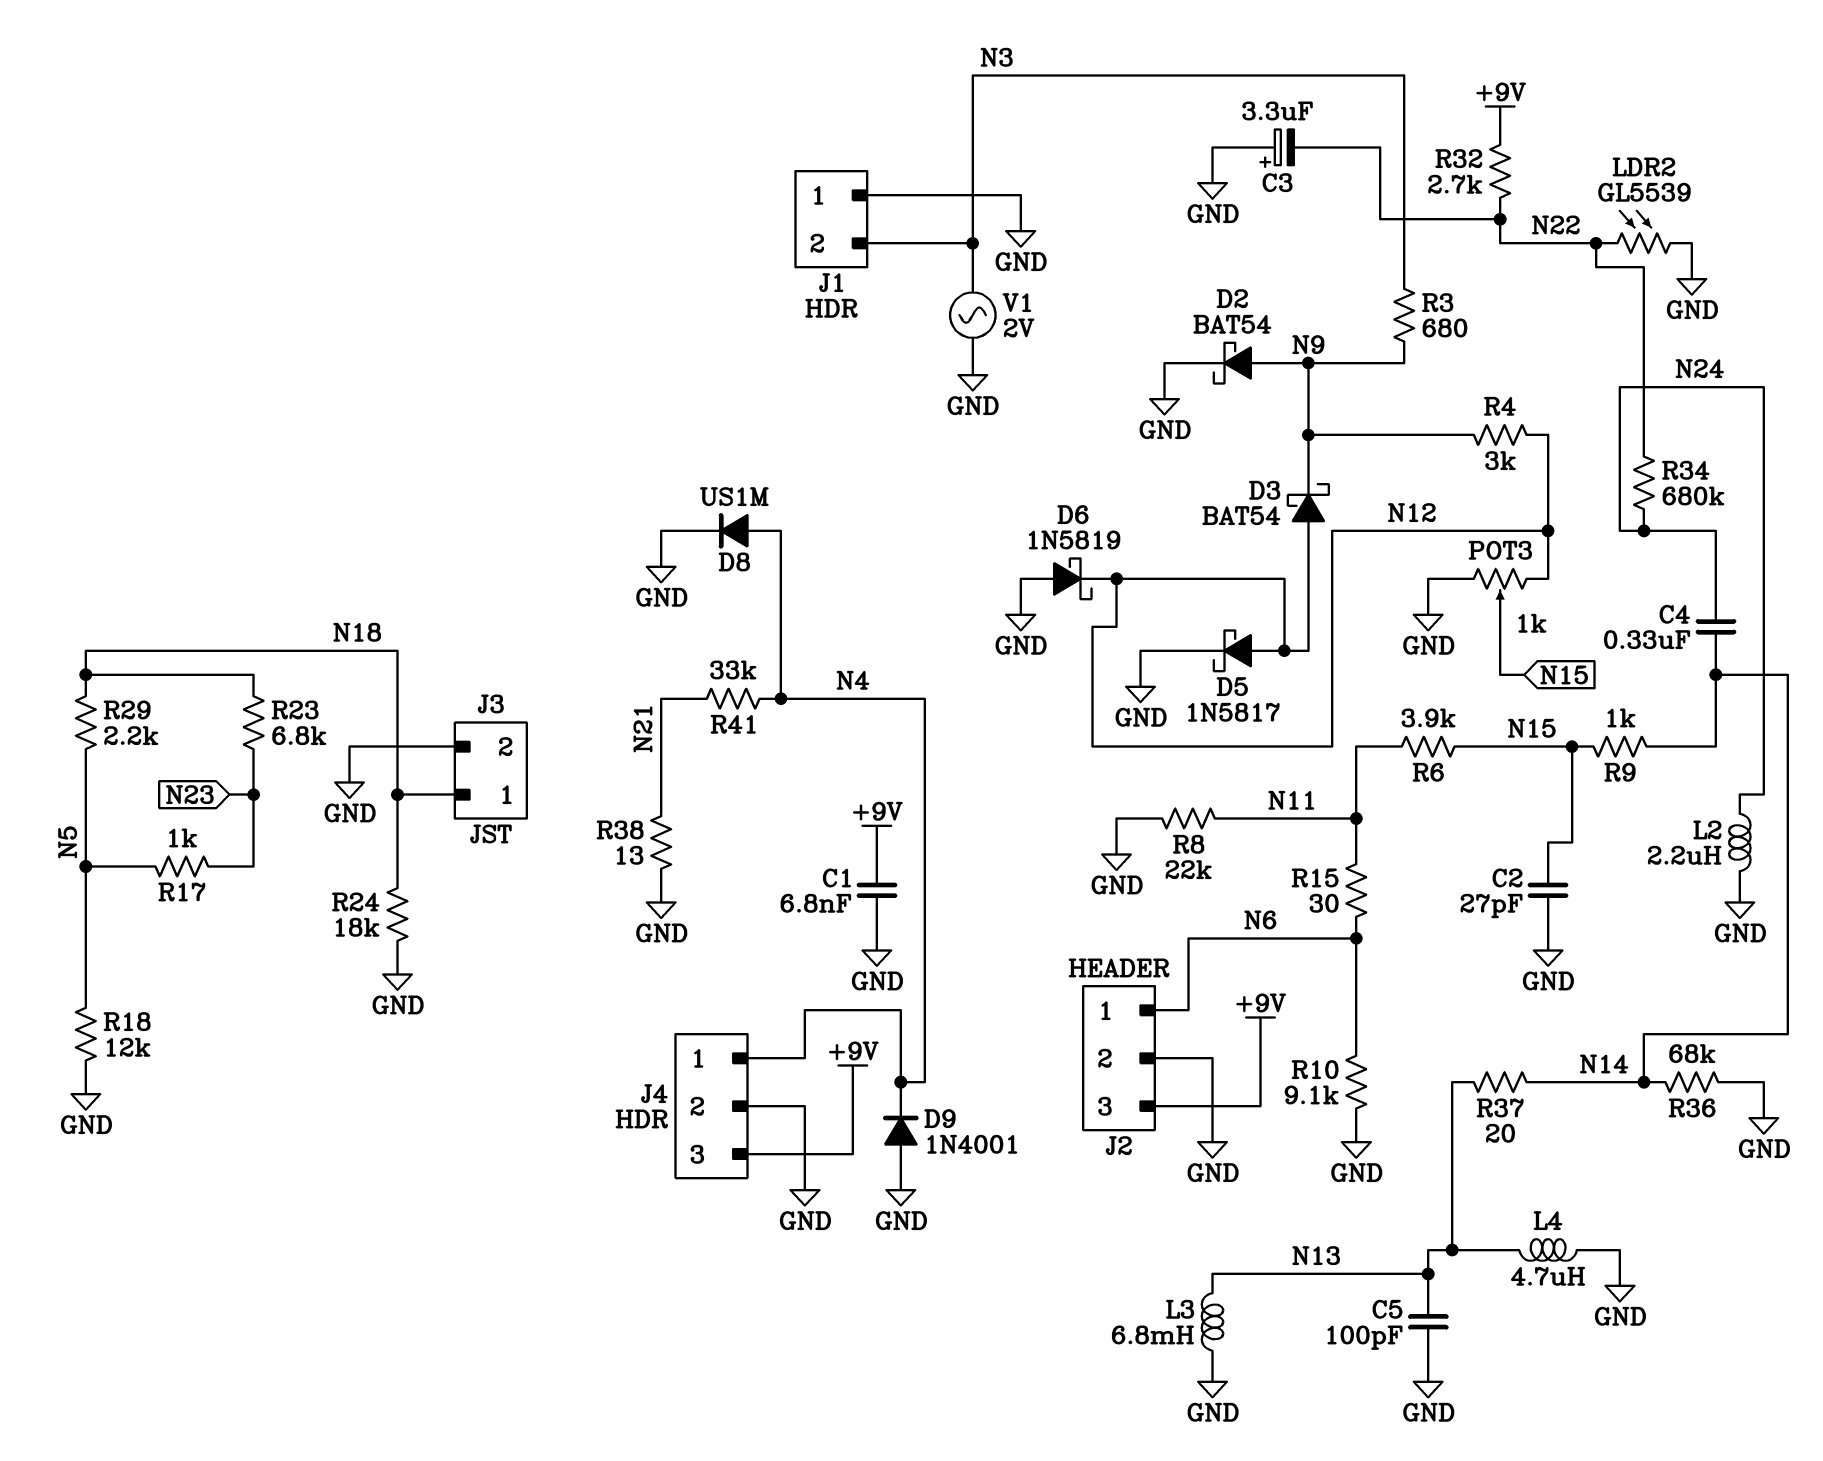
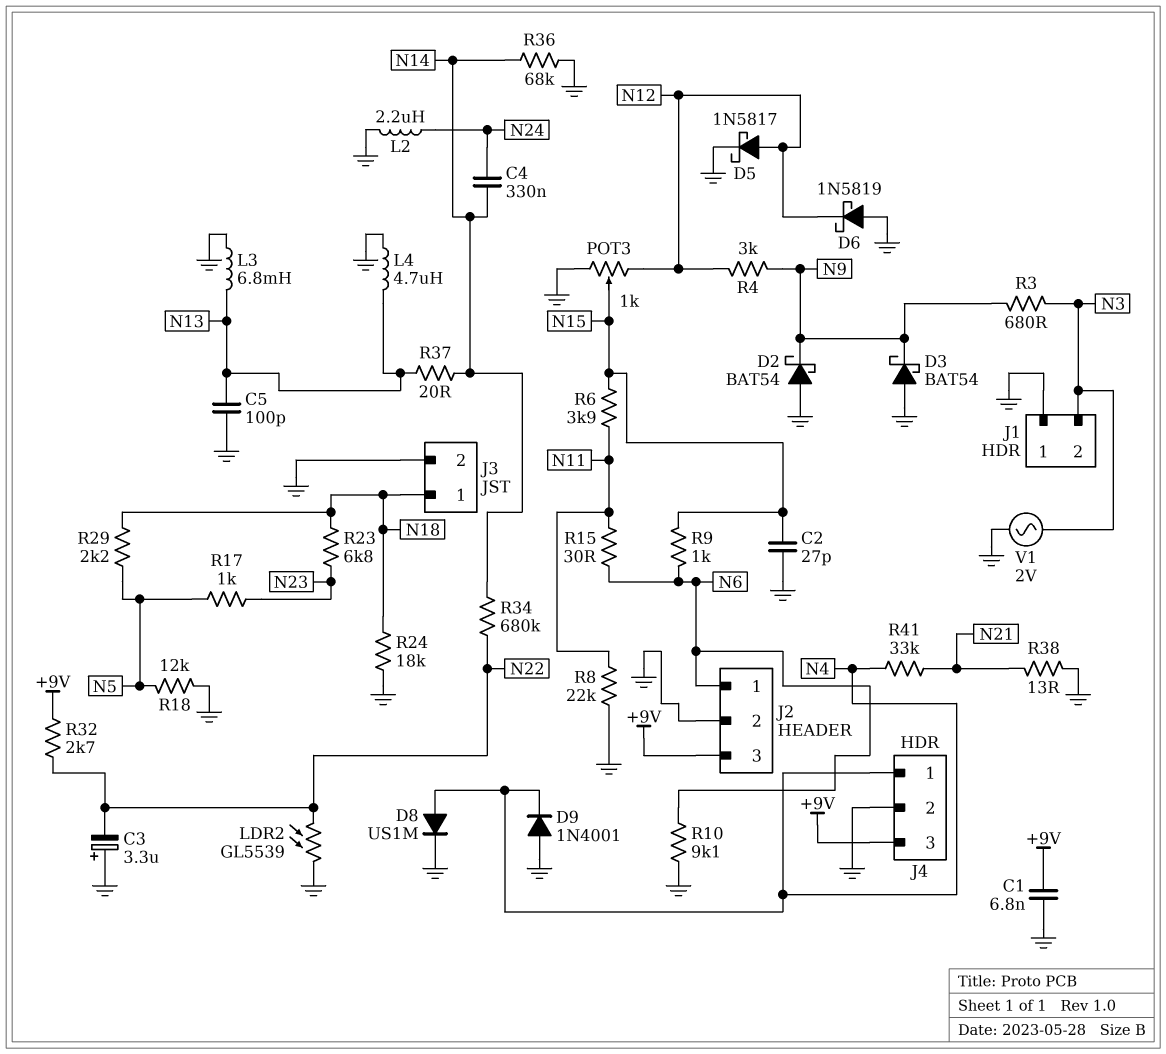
D2: schottky BAT54 (A N9, K GND) -> schottky BAT54 (A GND, K N9)
D3: schottky BAT54 (A N12, K N9) -> schottky BAT54 (A GND, K N9)
R9: 1k (N14, N15) -> 1k (N6, N15)
R34: 680k (N22, N24) -> 680k (N14, N22)

